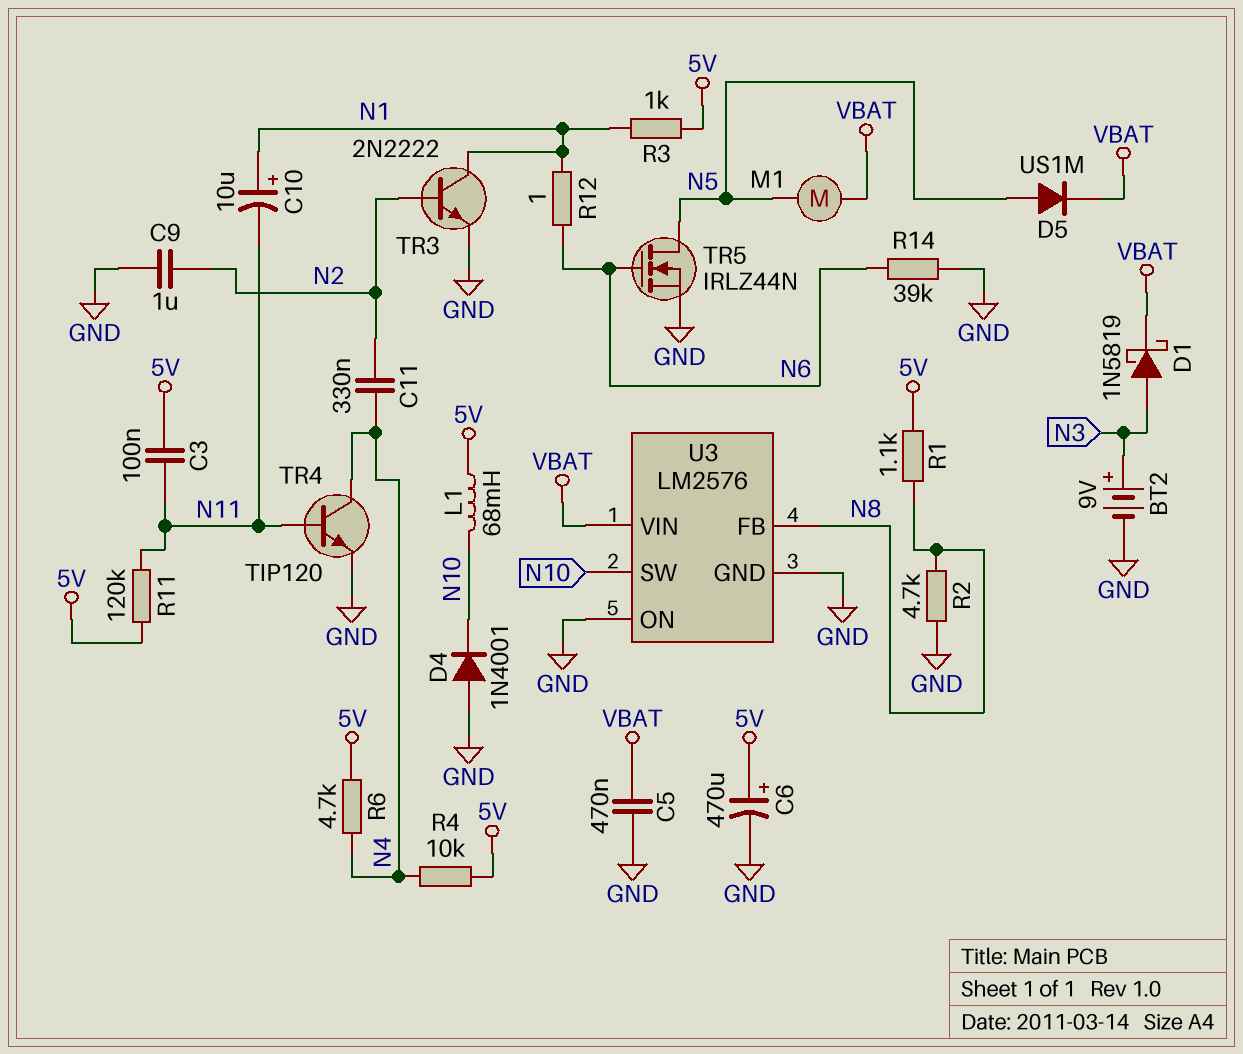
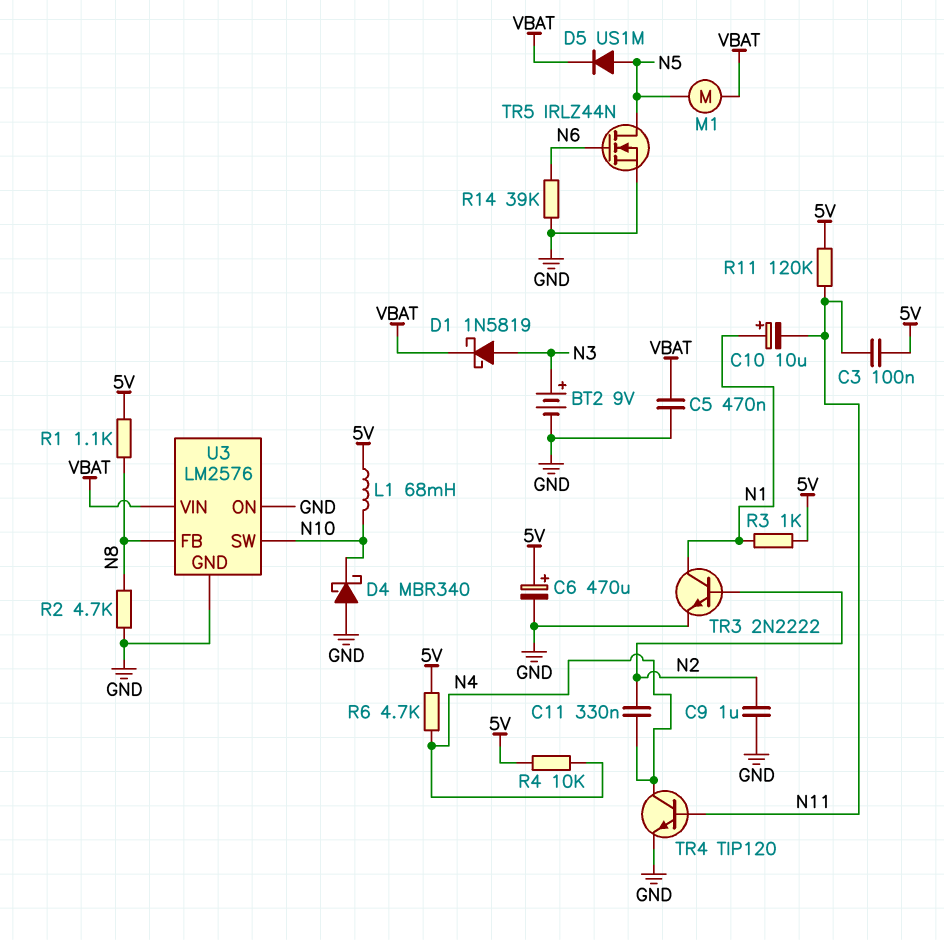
D4: diode 1N4001 (A GND, K N10) -> schottky MBR340 (A GND, K N10)
R12: 1 (N1, N6) -> none

